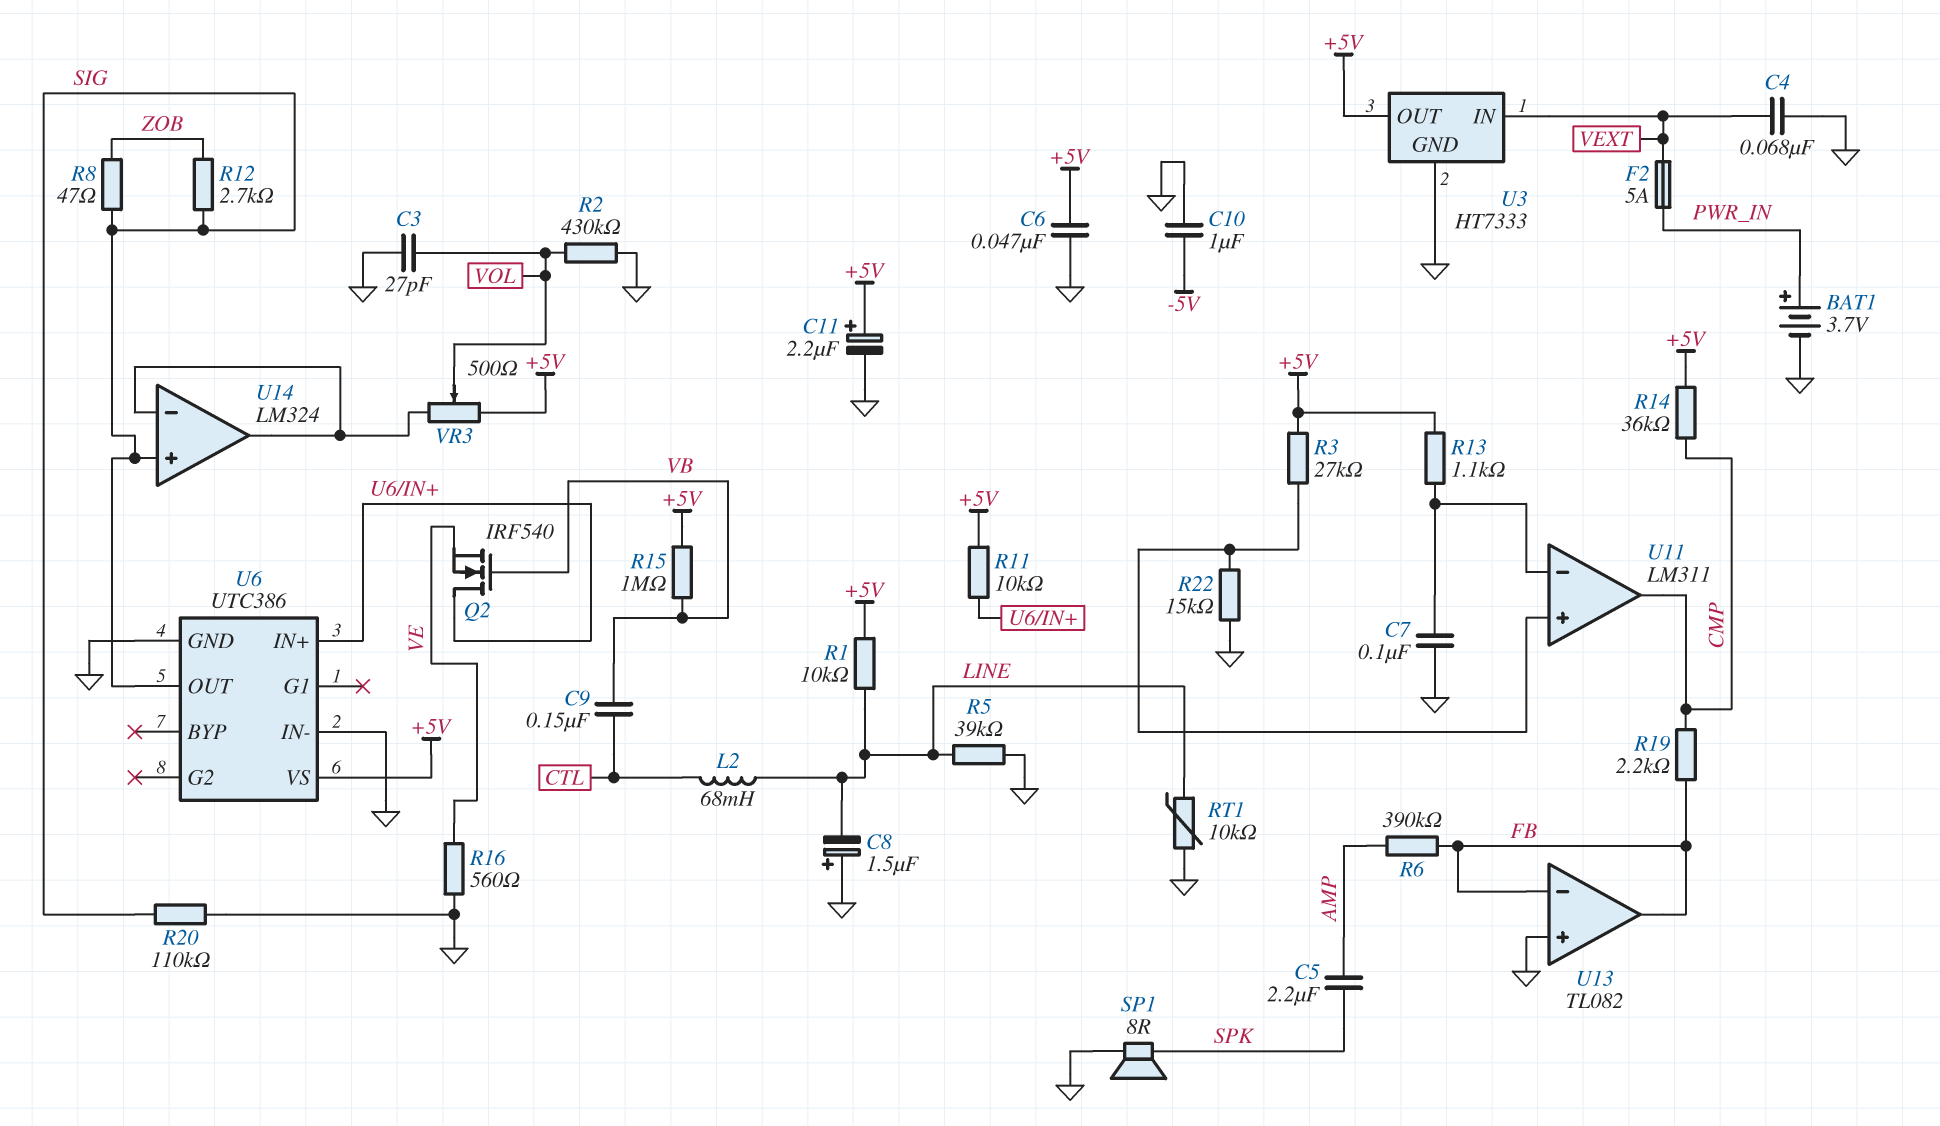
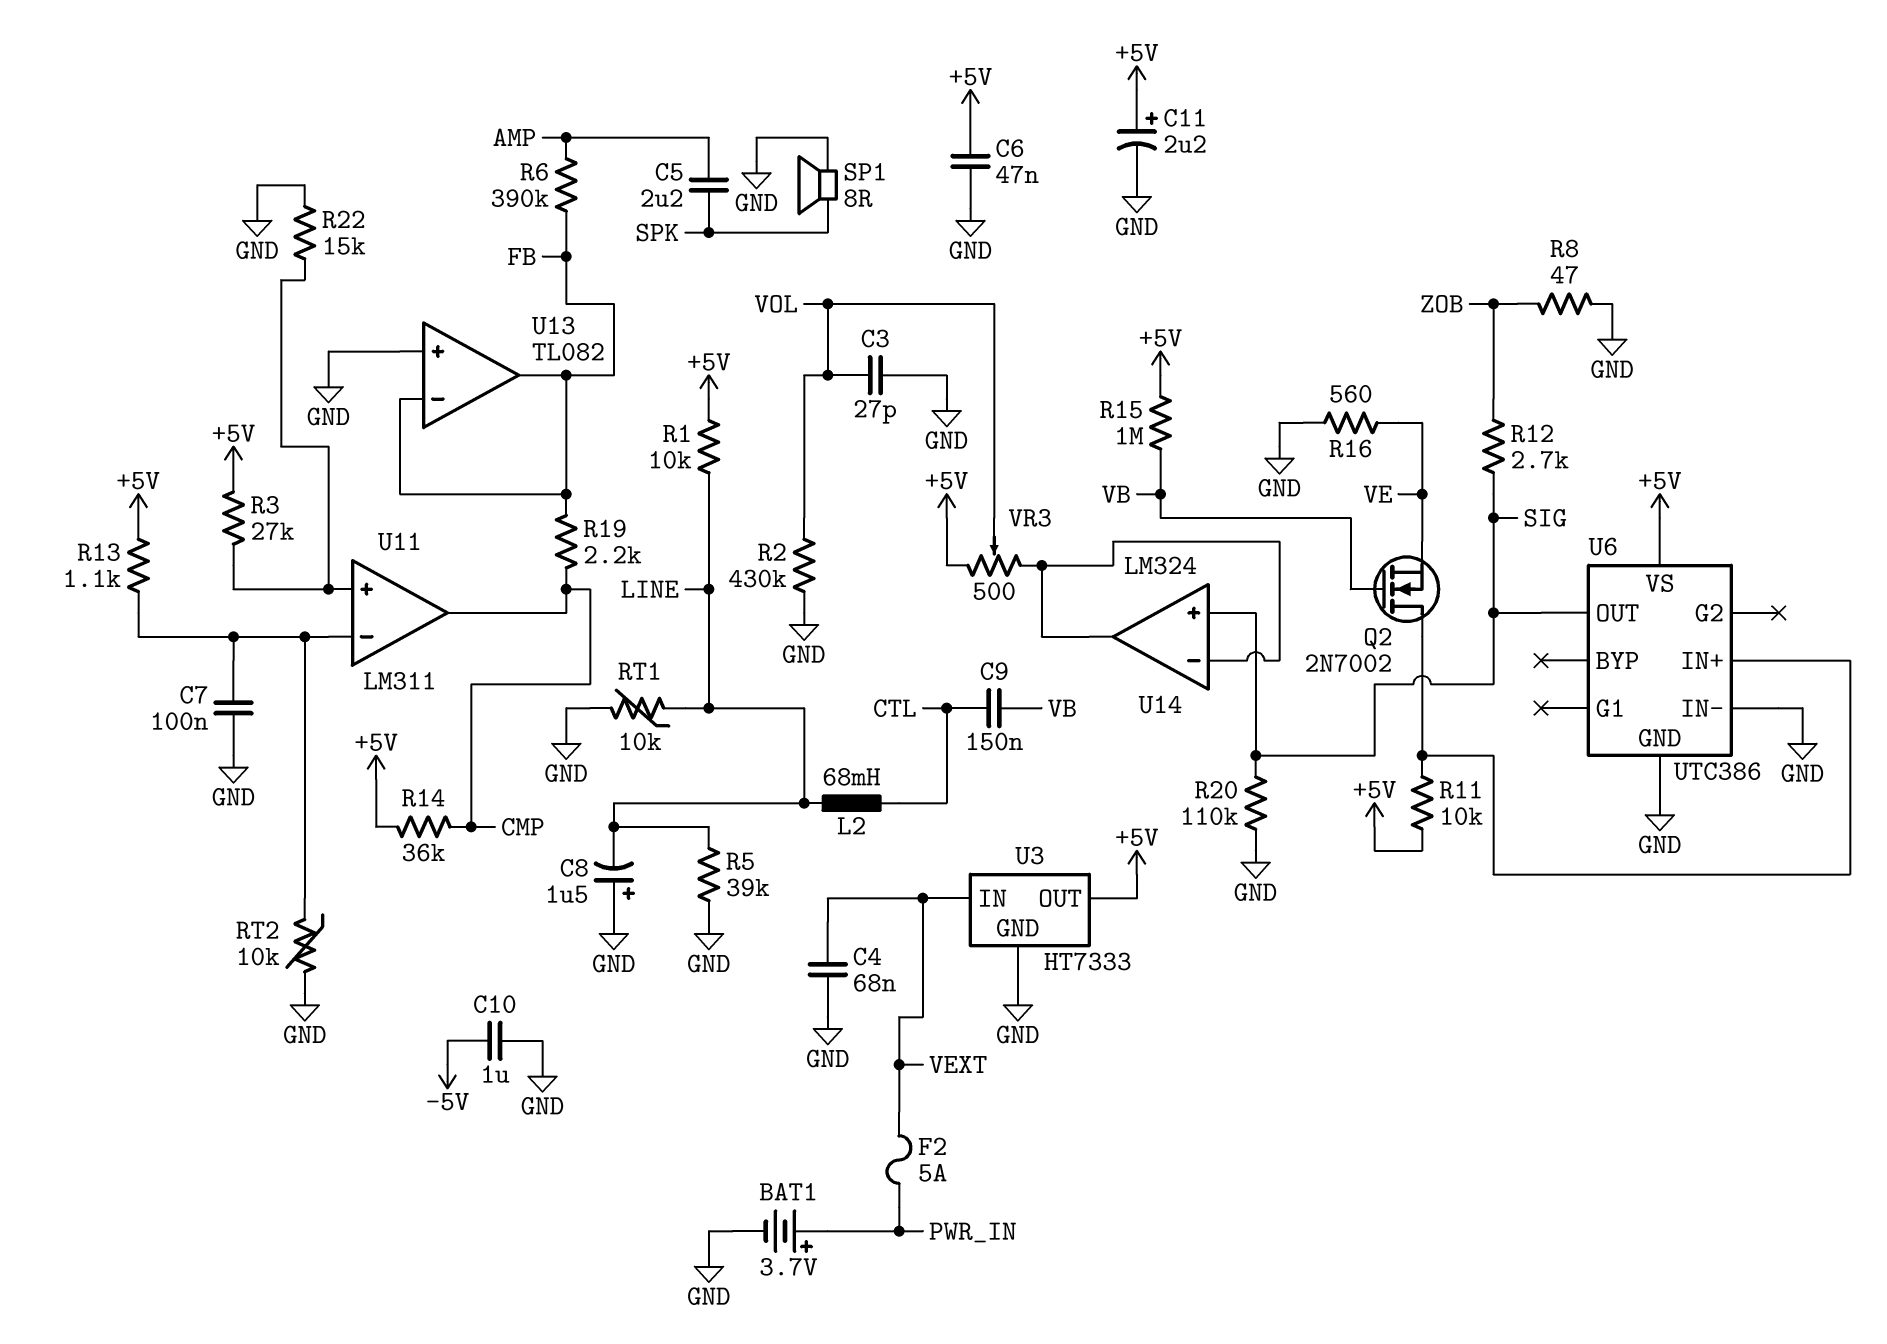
Q2: NMOS IRF540 (G VB, D U6/IN+, S VE) -> NMOS 2N7002 (G VB, D U6/IN+, S VE)
R8: 47 (SIG, ZOB) -> 47 (GND, ZOB)
RT2: none -> 10k (GND, U11/in-)

